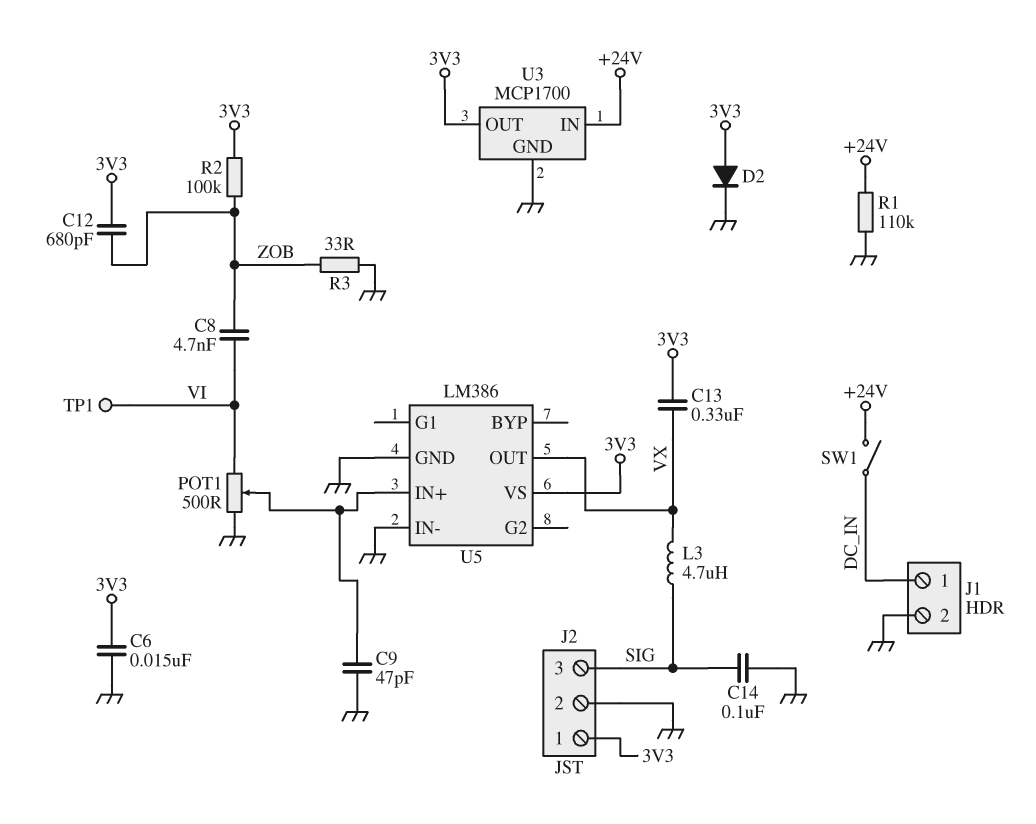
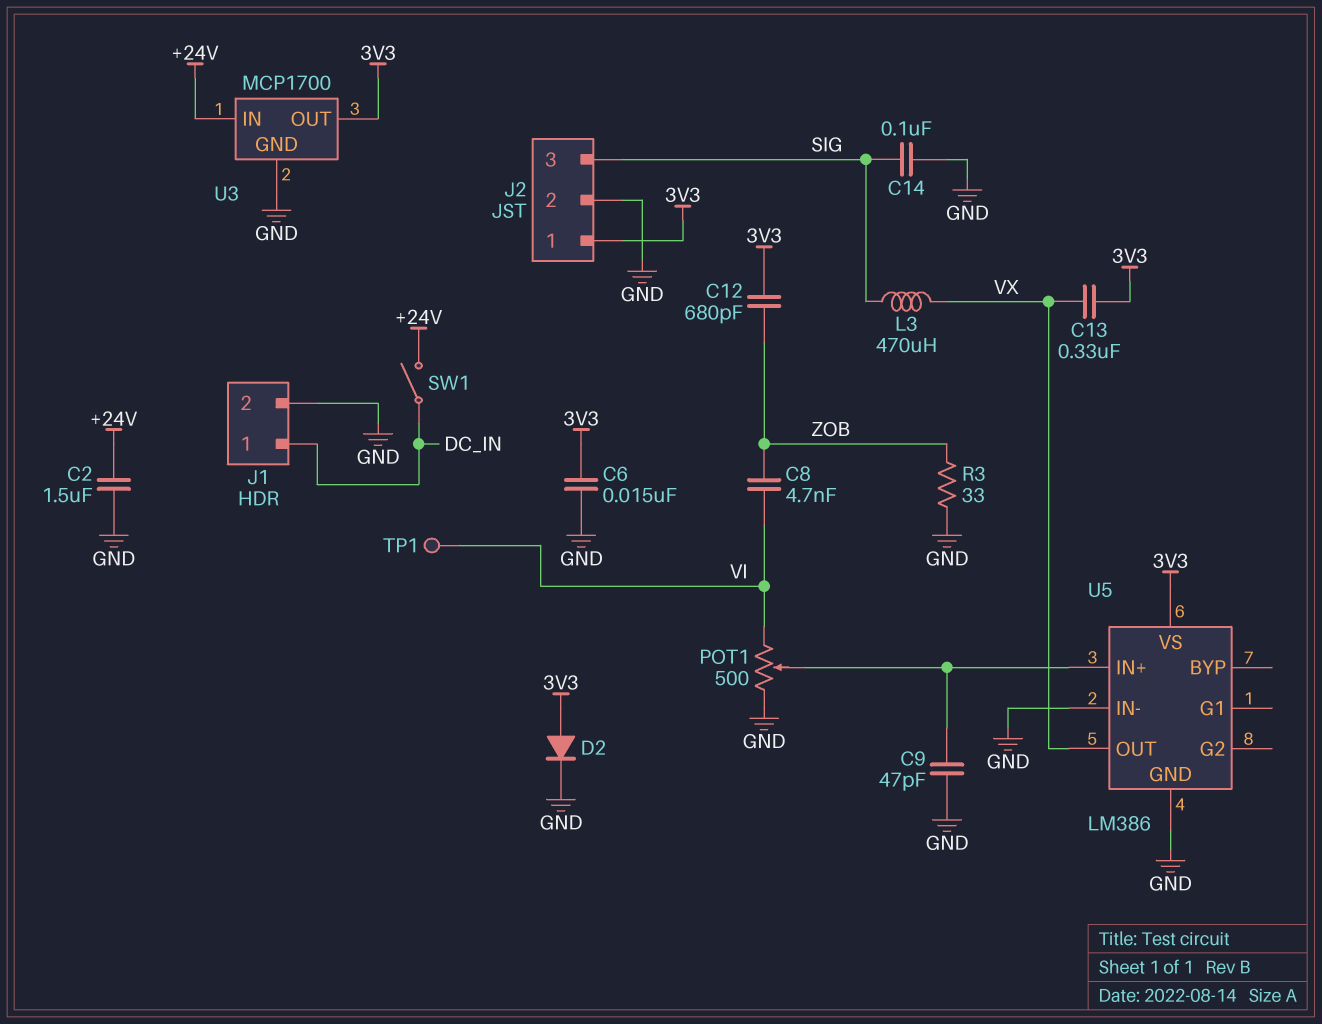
C2: none -> 1.5uF (+24V, GND)
L3: 4.7uH (SIG, VX) -> 470uH (SIG, VX)
R1: 110k (+24V, GND) -> none
R2: 100k (3V3, ZOB) -> none

